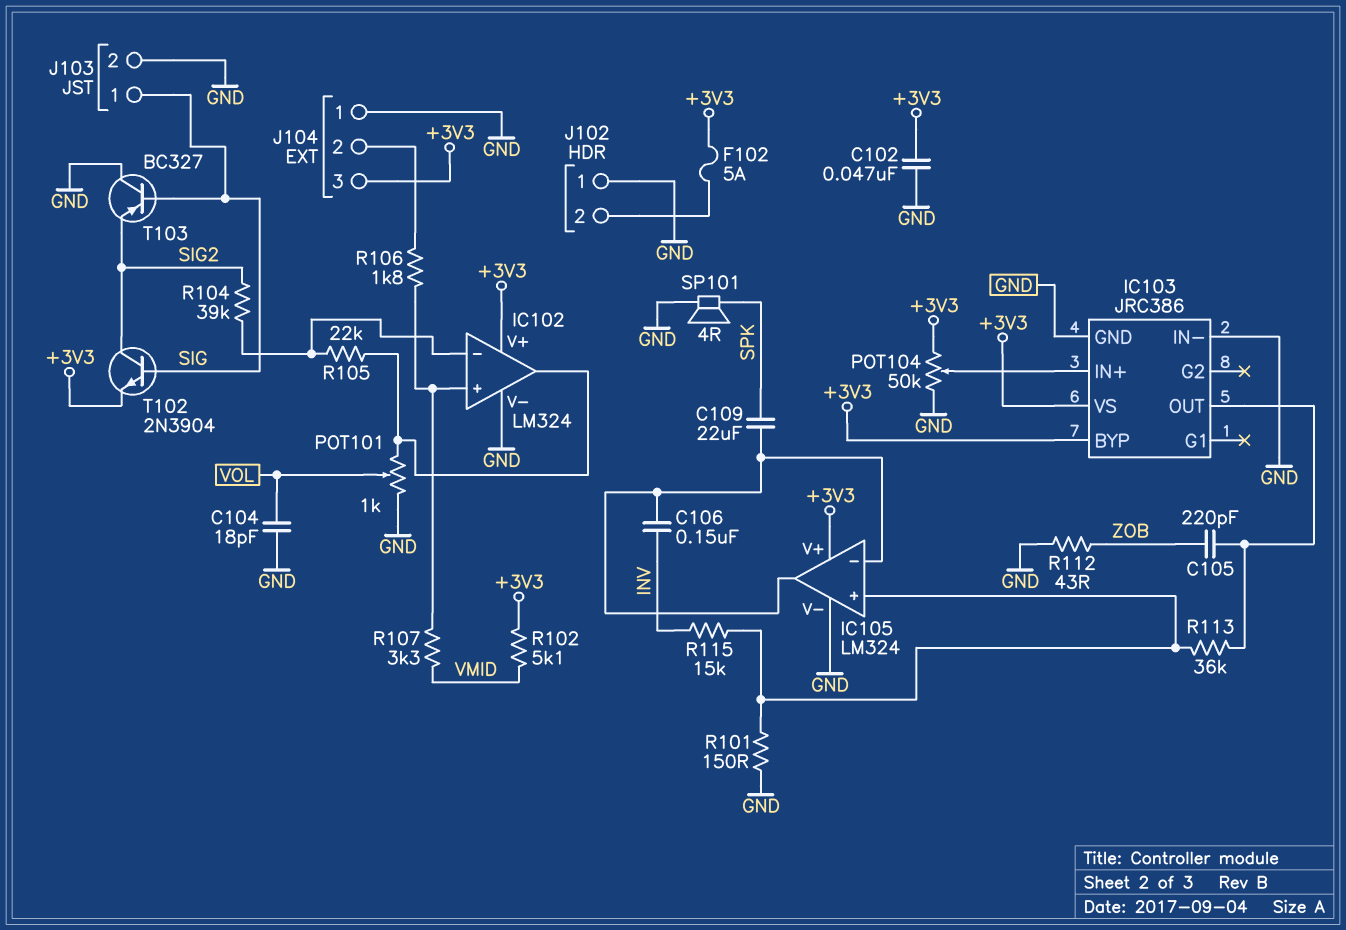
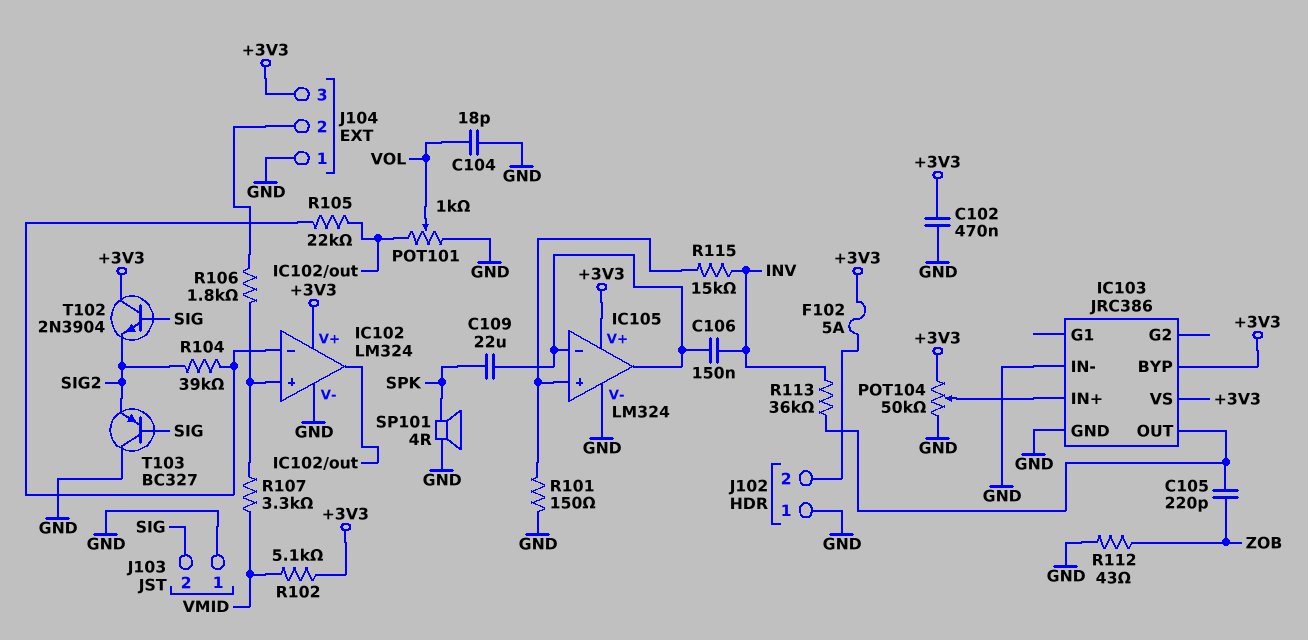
C102: 47nF (+3V3, GND) -> 470nF (+3V3, GND)
J103 pin 1: SIG -> GND
J103 pin 2: GND -> SIG
R113: 36k (IC103/OUT, IC105/in+) -> 36k (IC103/OUT, INV)
T102: NPN 2N3904 (B SIG, C SIG2, E +3V3) -> NPN 2N3904 (B SIG, C +3V3, E SIG2)

